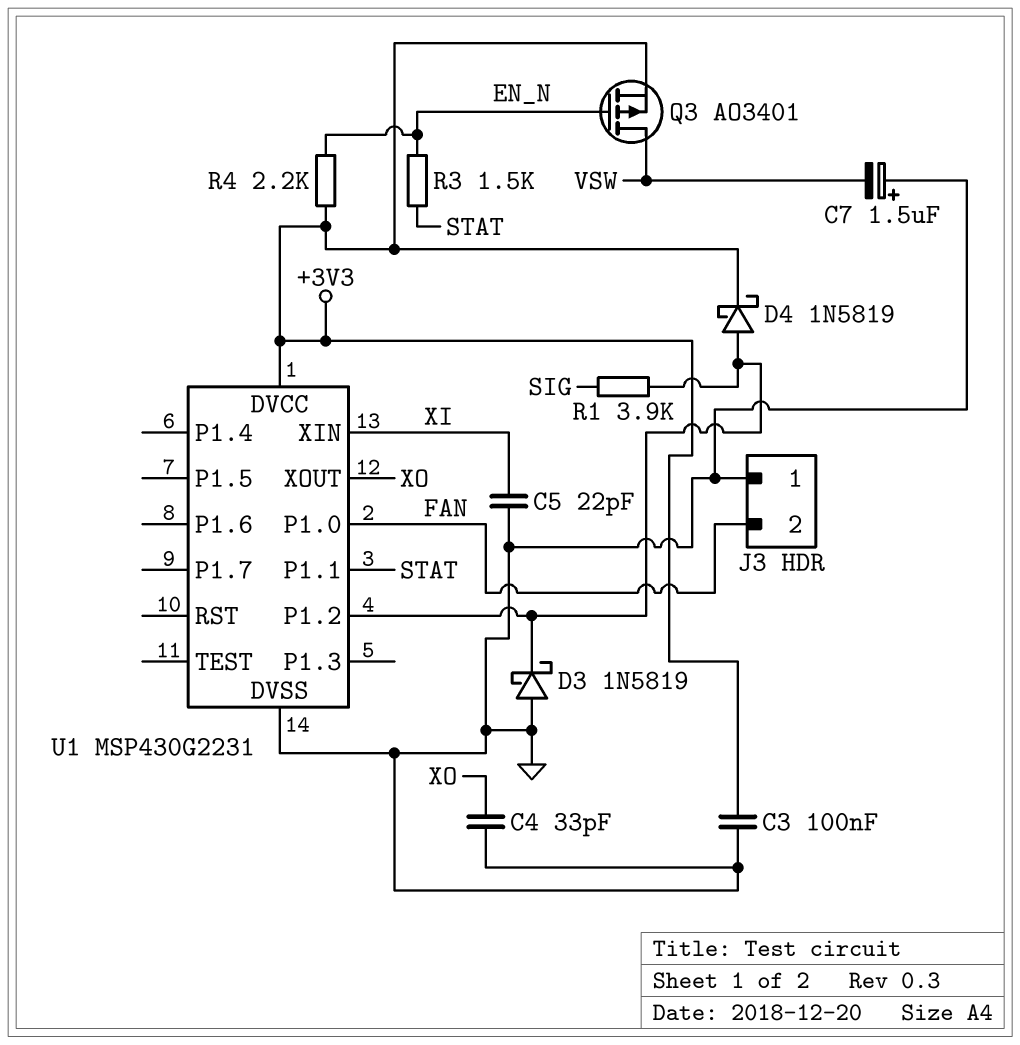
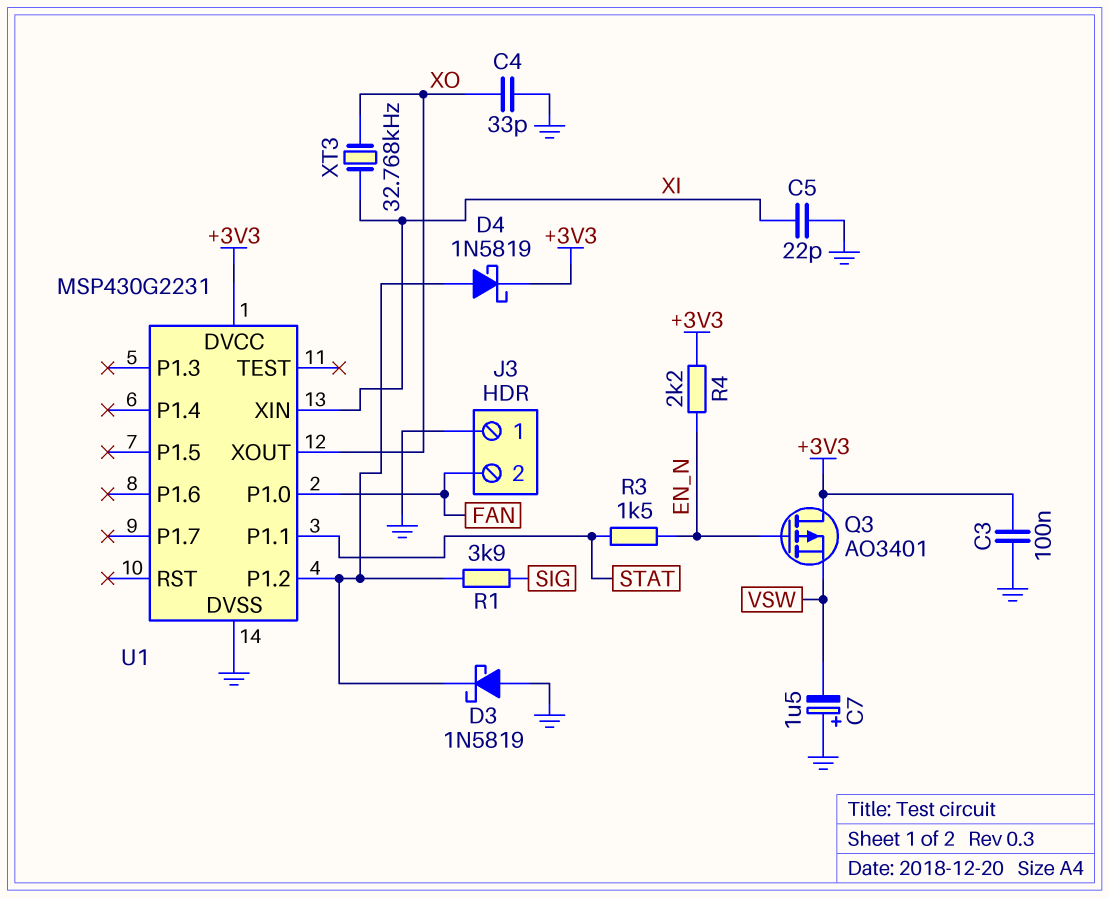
Q3: PMOS AO3401 (G EN_N, D VSW, S +3V3) -> PMOS AO3401 (G EN_N, D +3V3, S VSW)
XT3: none -> 32.768kHz (XI, XO)

